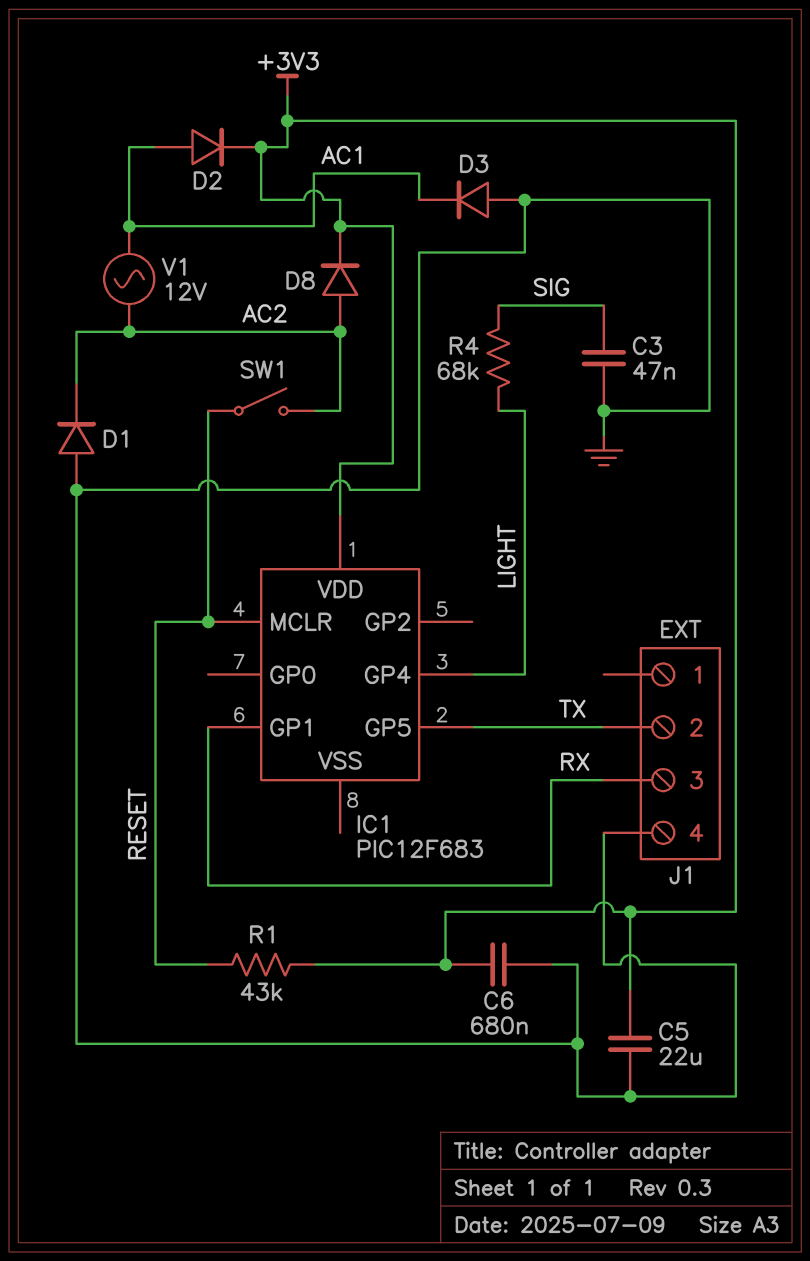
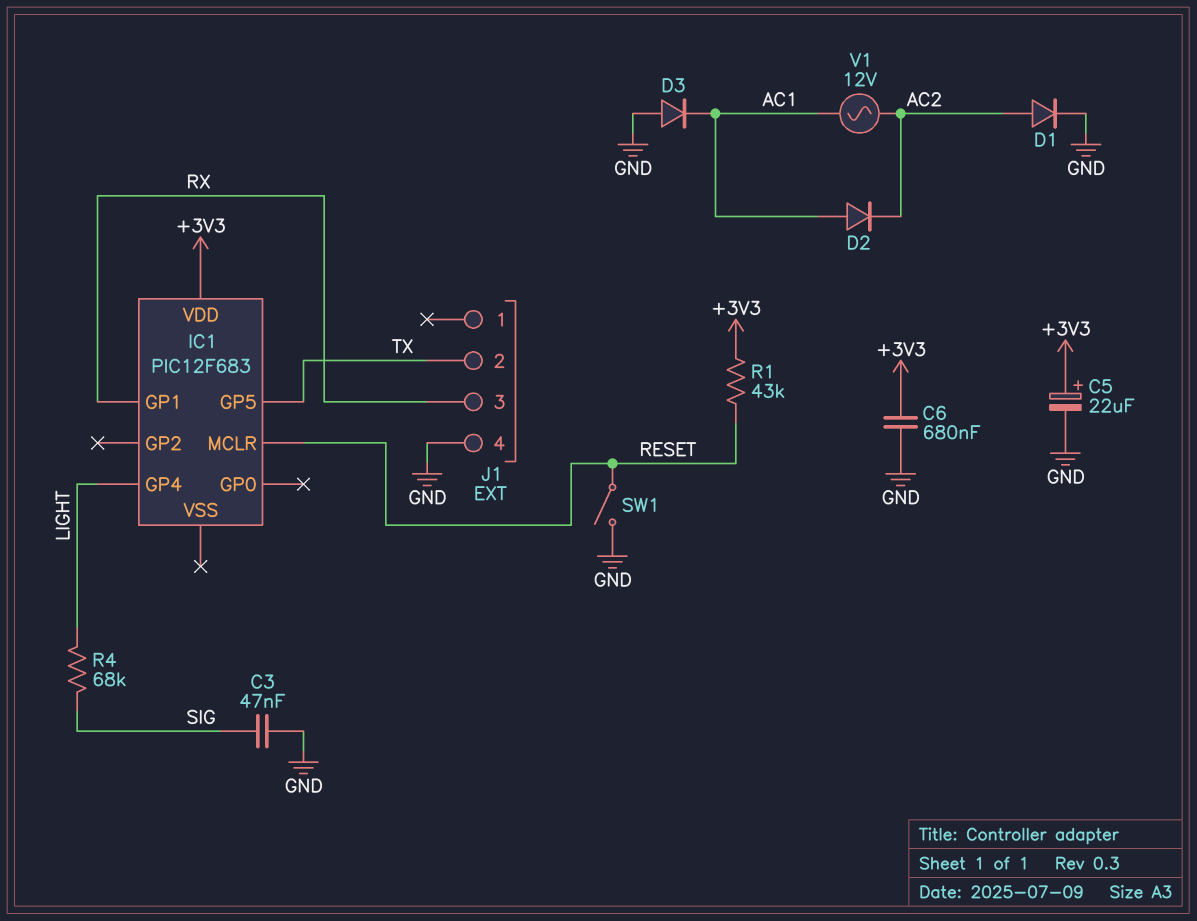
C5: 22uF (+3V3, GND) -> 22uF (plus +3V3, minus GND)
D1: diode (A GND, K AC2) -> diode (A AC2, K GND)
D2: diode (A AC1, K +3V3) -> diode (A AC1, K AC2)
D8: diode (A AC2, K +3V3) -> none
SW1: switch (AC2, RESET) -> switch (GND, RESET)

